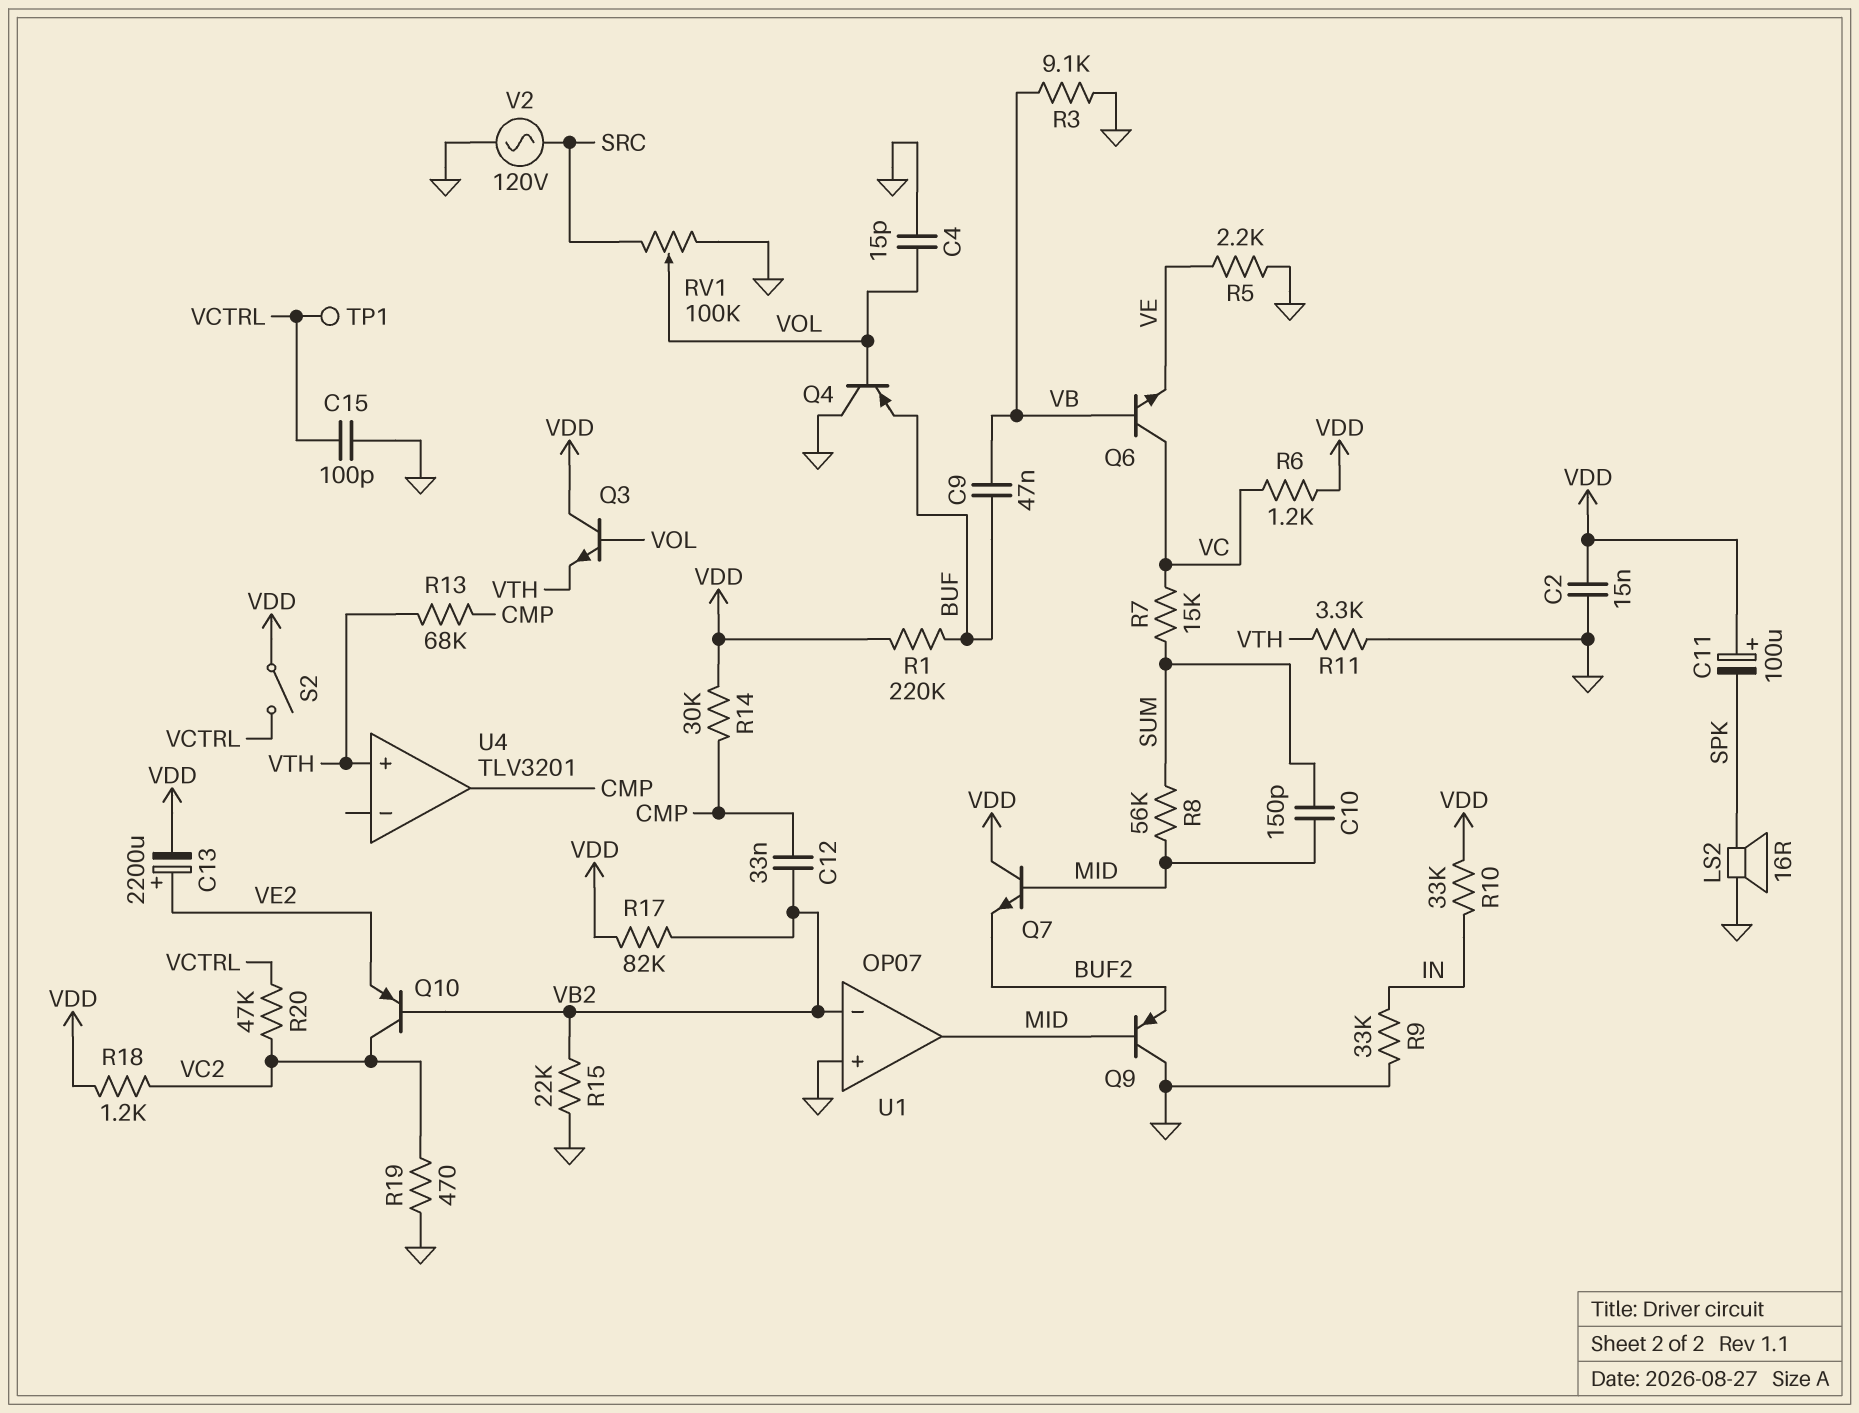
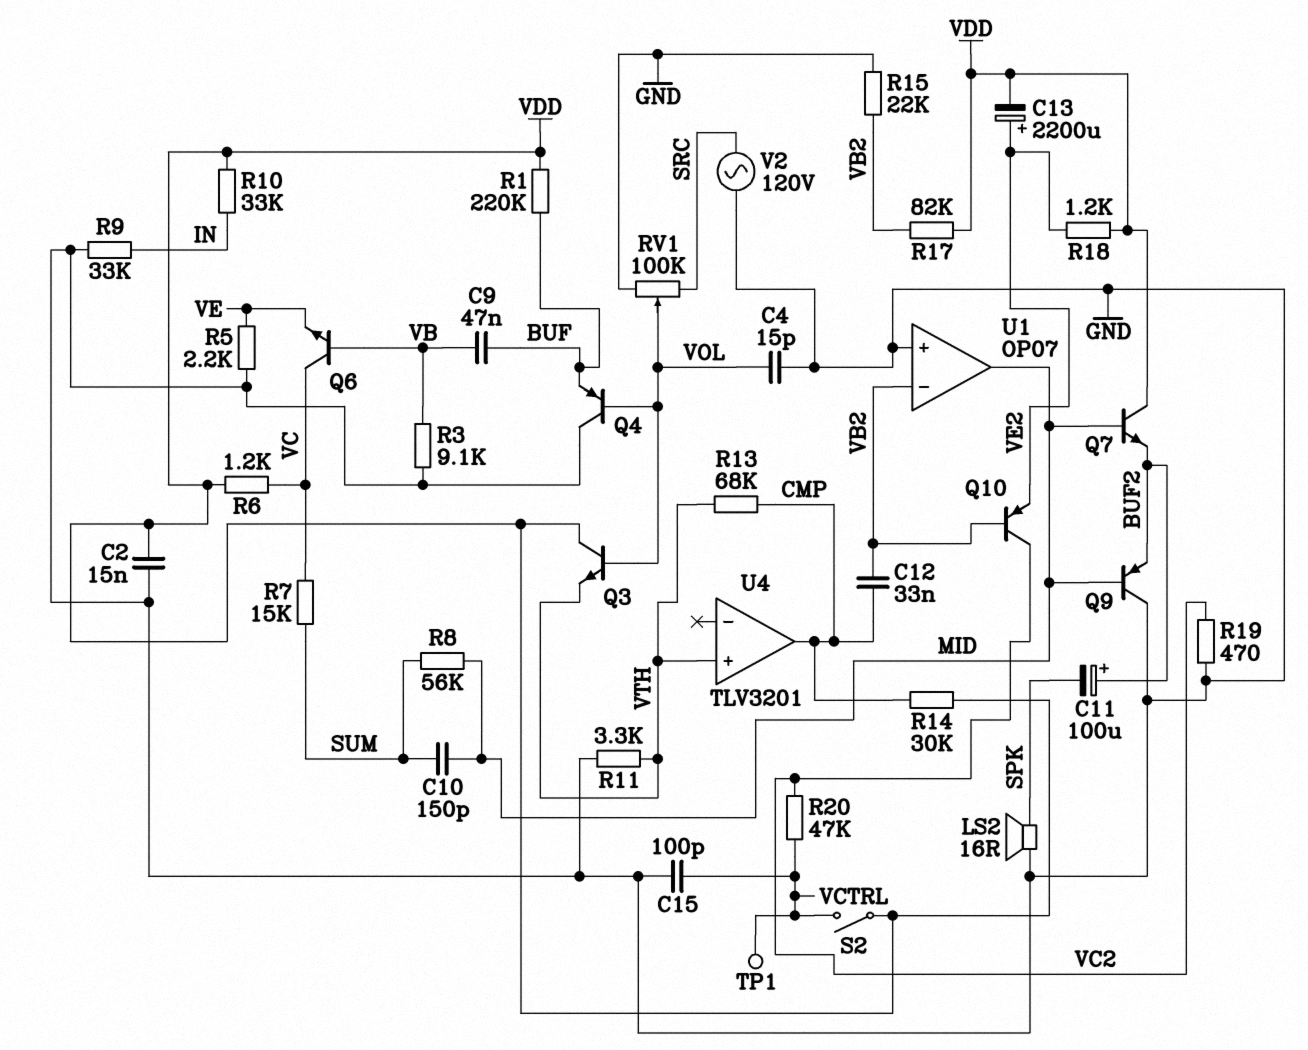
C11: 100uF (plus VDD, minus SPK) -> 100uF (plus BUF2, minus SPK)
R18: 1.2k (VC2, VDD) -> 1.2k (VDD, VE2)

